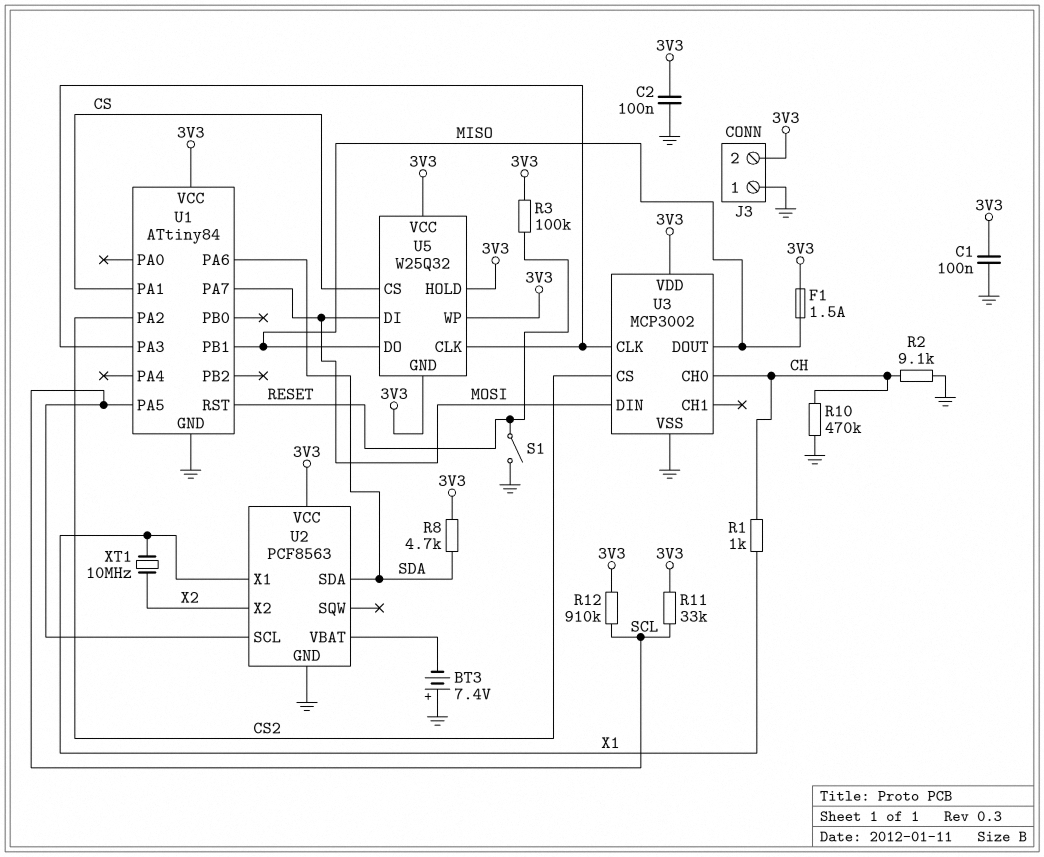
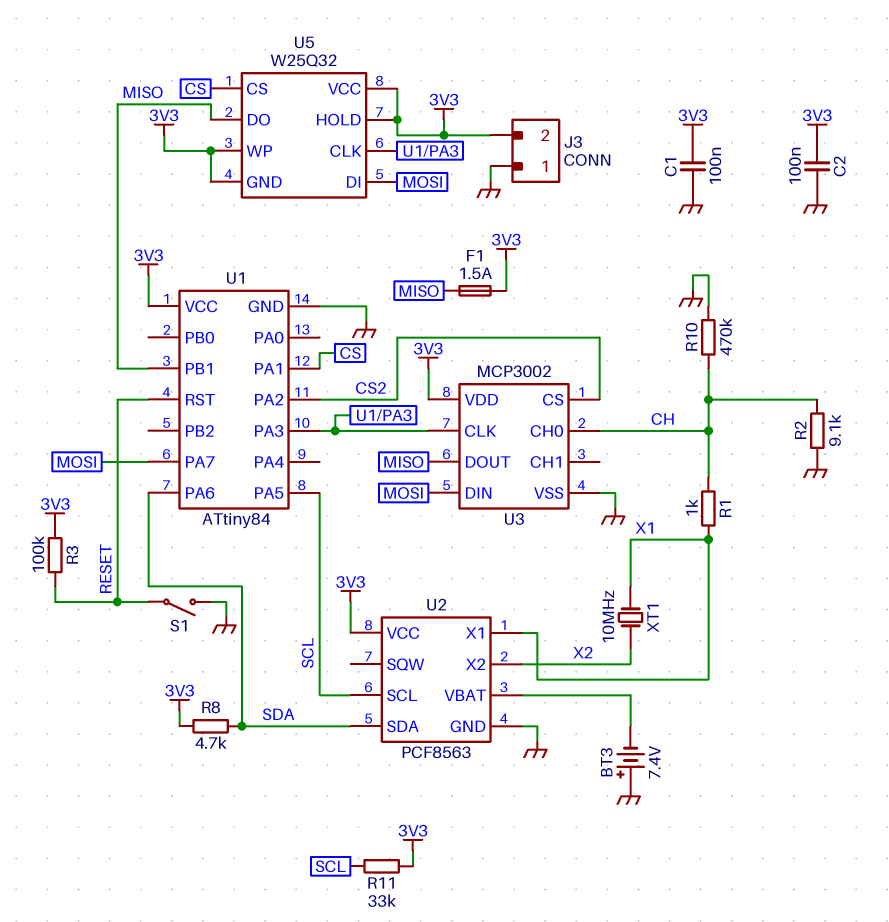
R12: 910k (3V3, SCL) -> none

